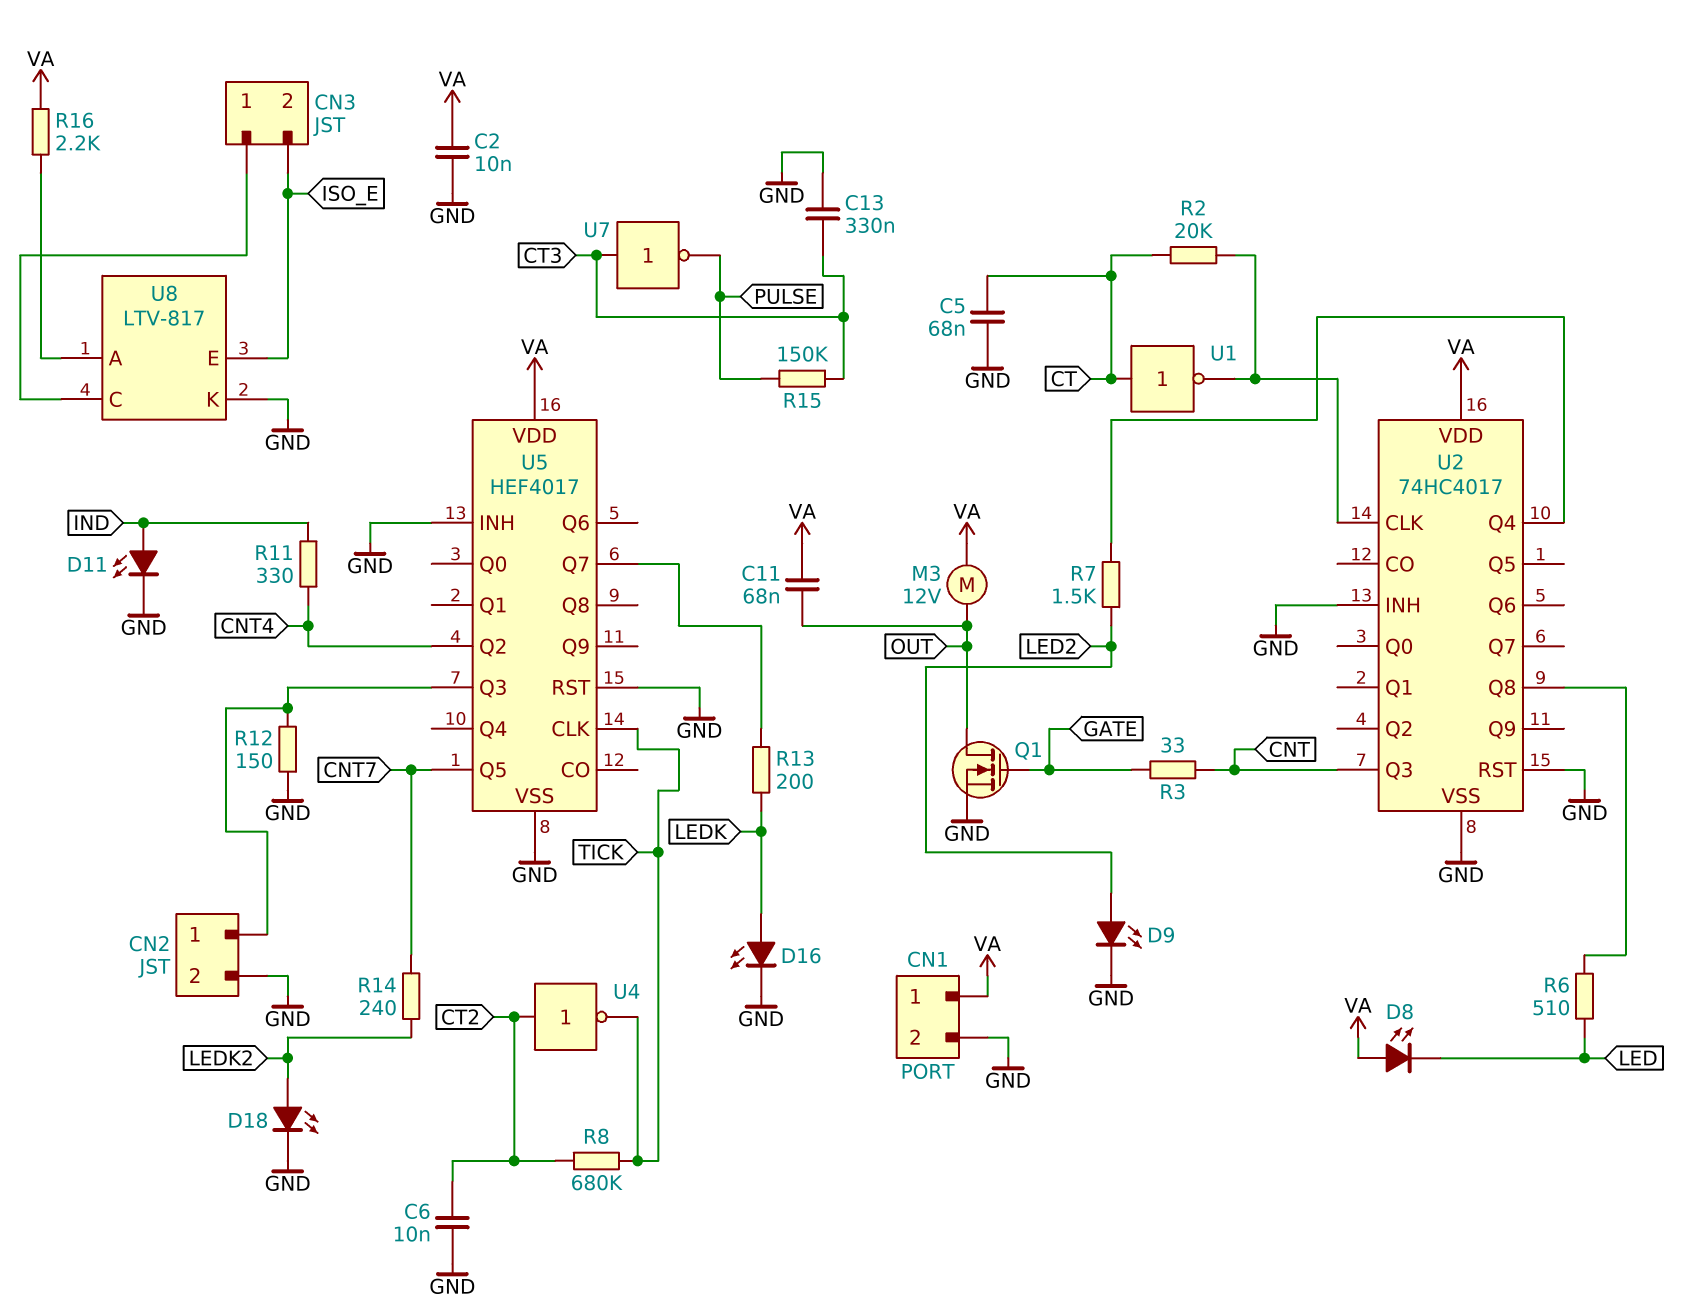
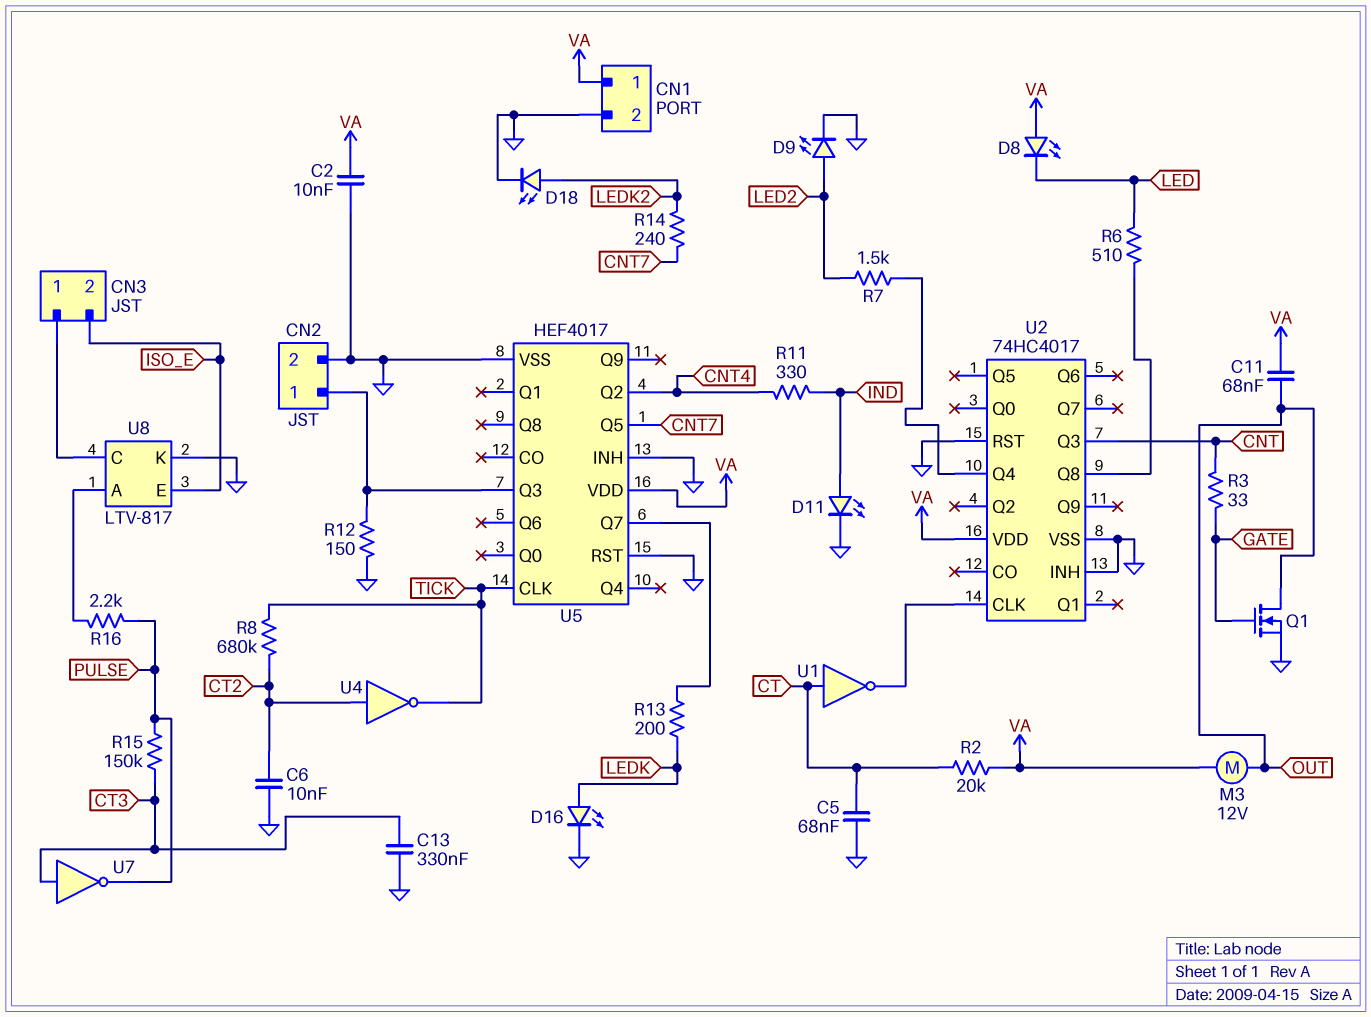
R2: 20k (CT, U2/CLK) -> 20k (CT, VA)
R16: 2.2k (U8/A, VA) -> 2.2k (PULSE, U8/A)

